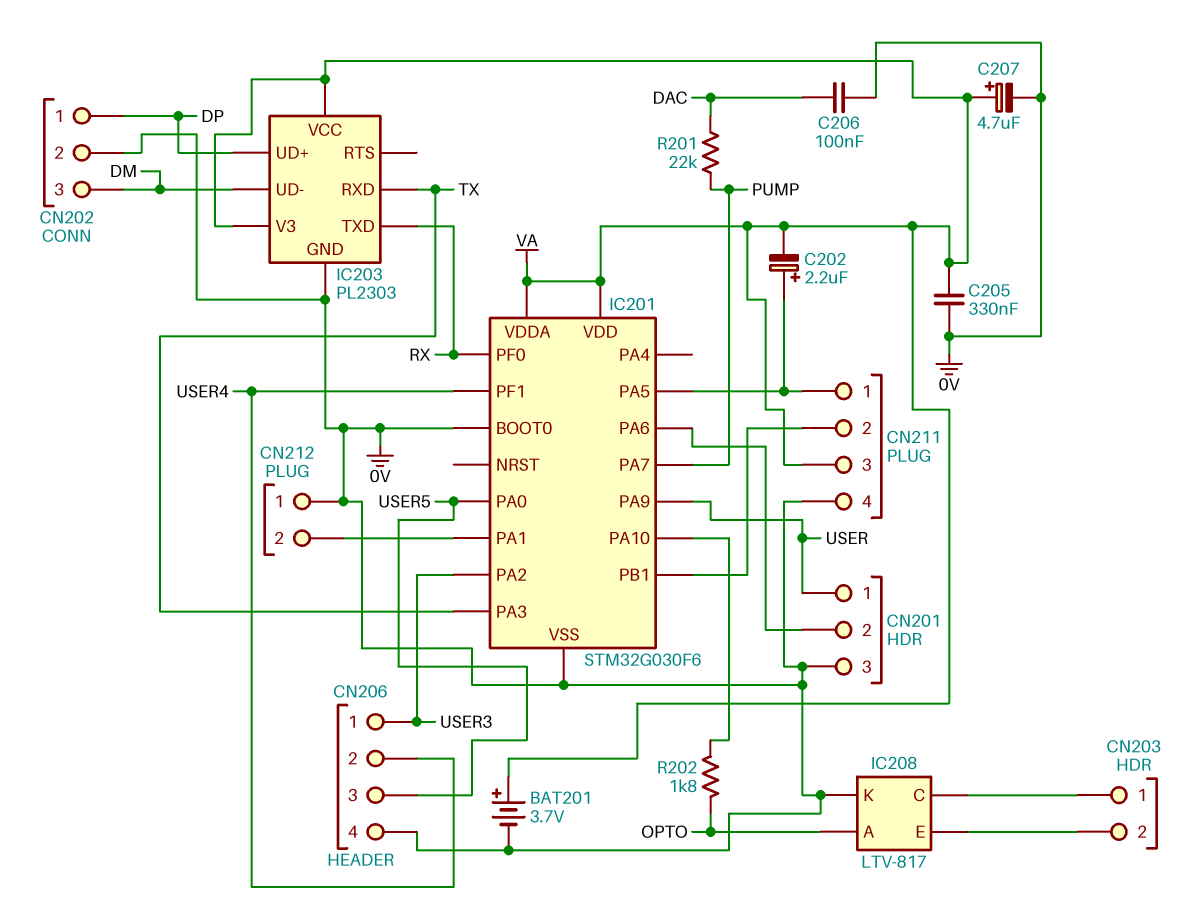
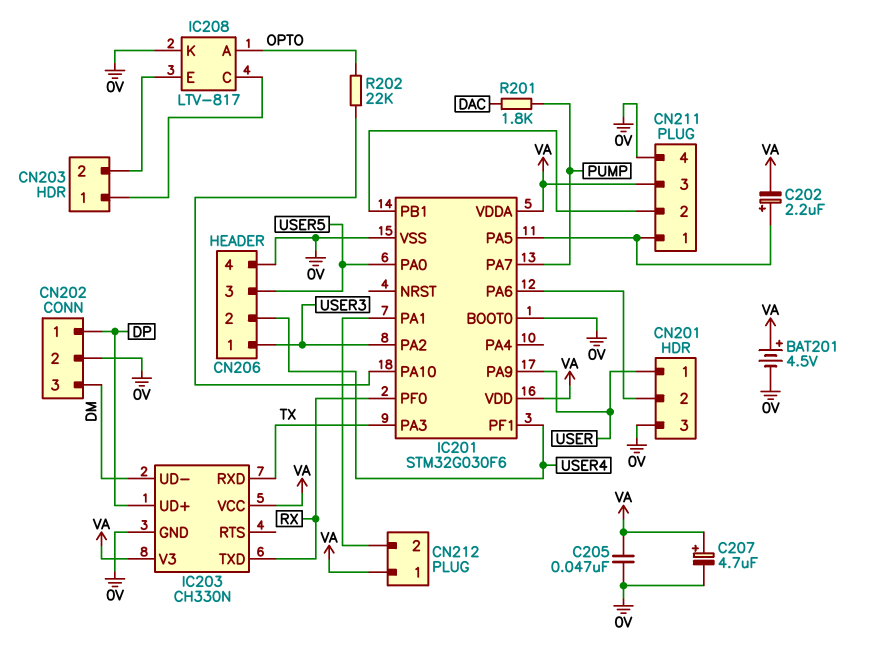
BAT201: 3.7V (plus VA, minus 0V) -> 4.5V (plus VA, minus 0V)
C205: 330nF (0V, VA) -> 47nF (0V, VA)
C206: 100nF (0V, DAC) -> none
CN212 pin 1: 0V -> VA
IC203: PL2303 -> CH330N
R201: 22k (DAC, PUMP) -> 1.8k (DAC, PUMP)
R202: 1.8k (IC201/PA10, OPTO) -> 22k (IC201/PA10, OPTO)

